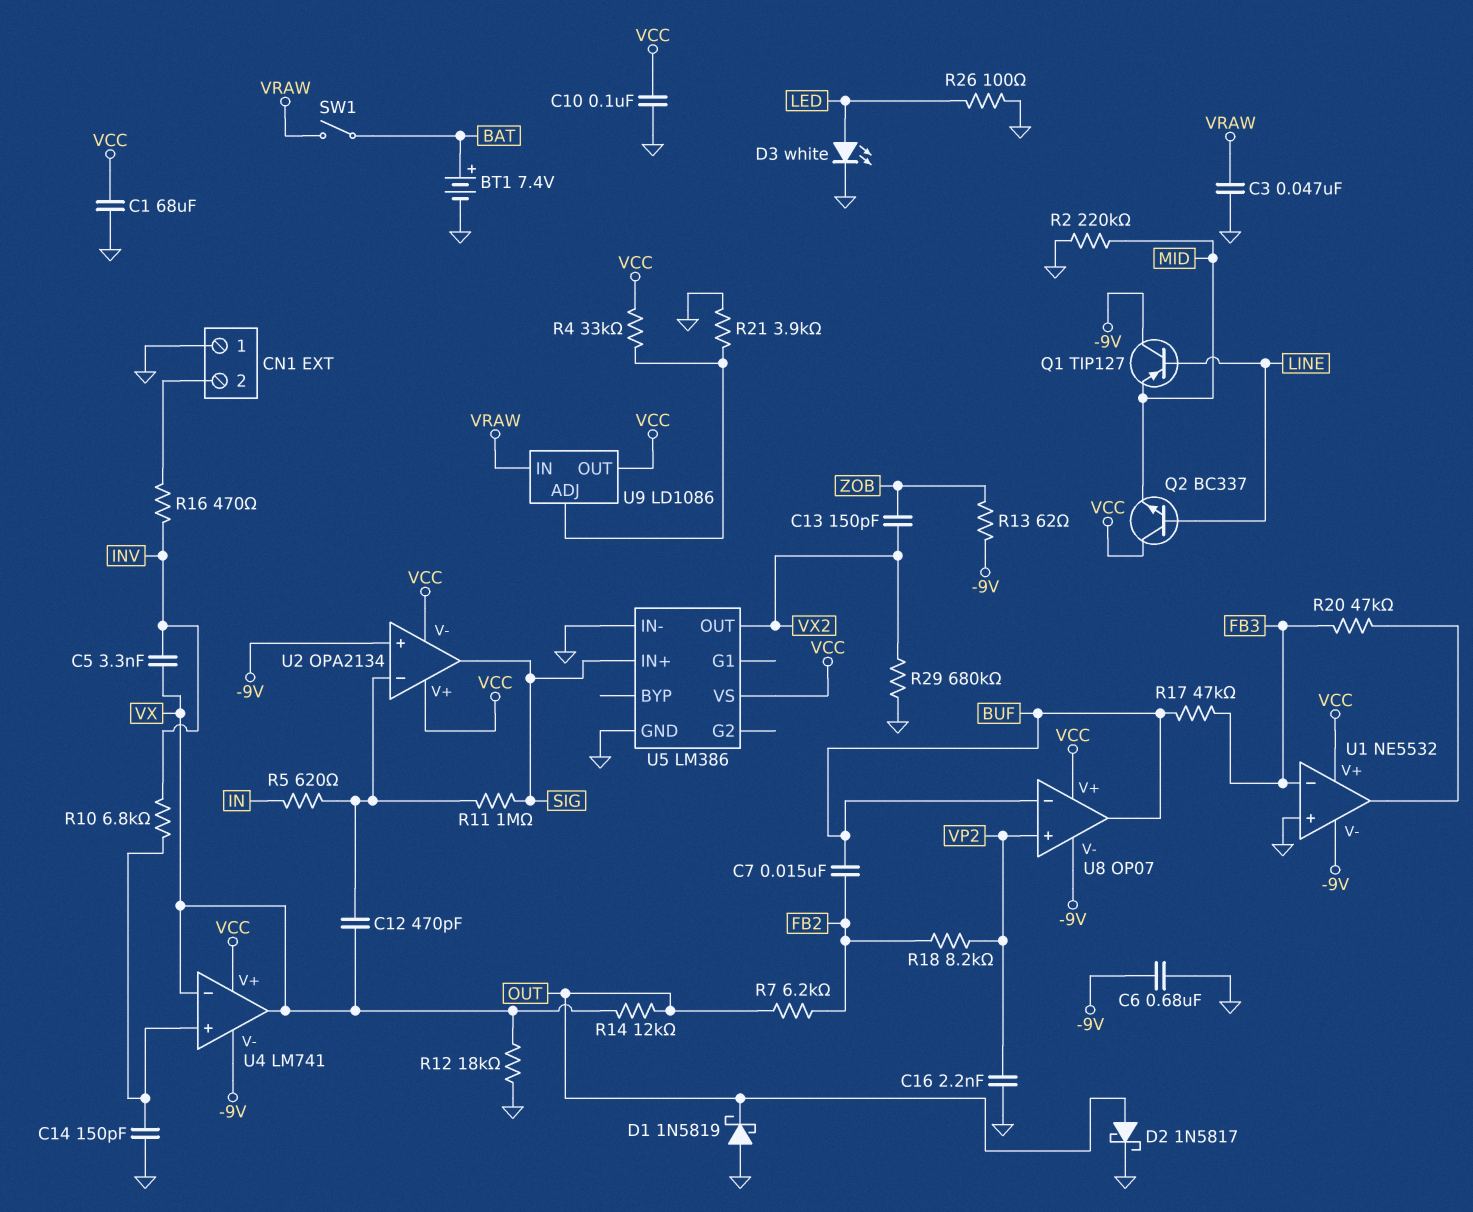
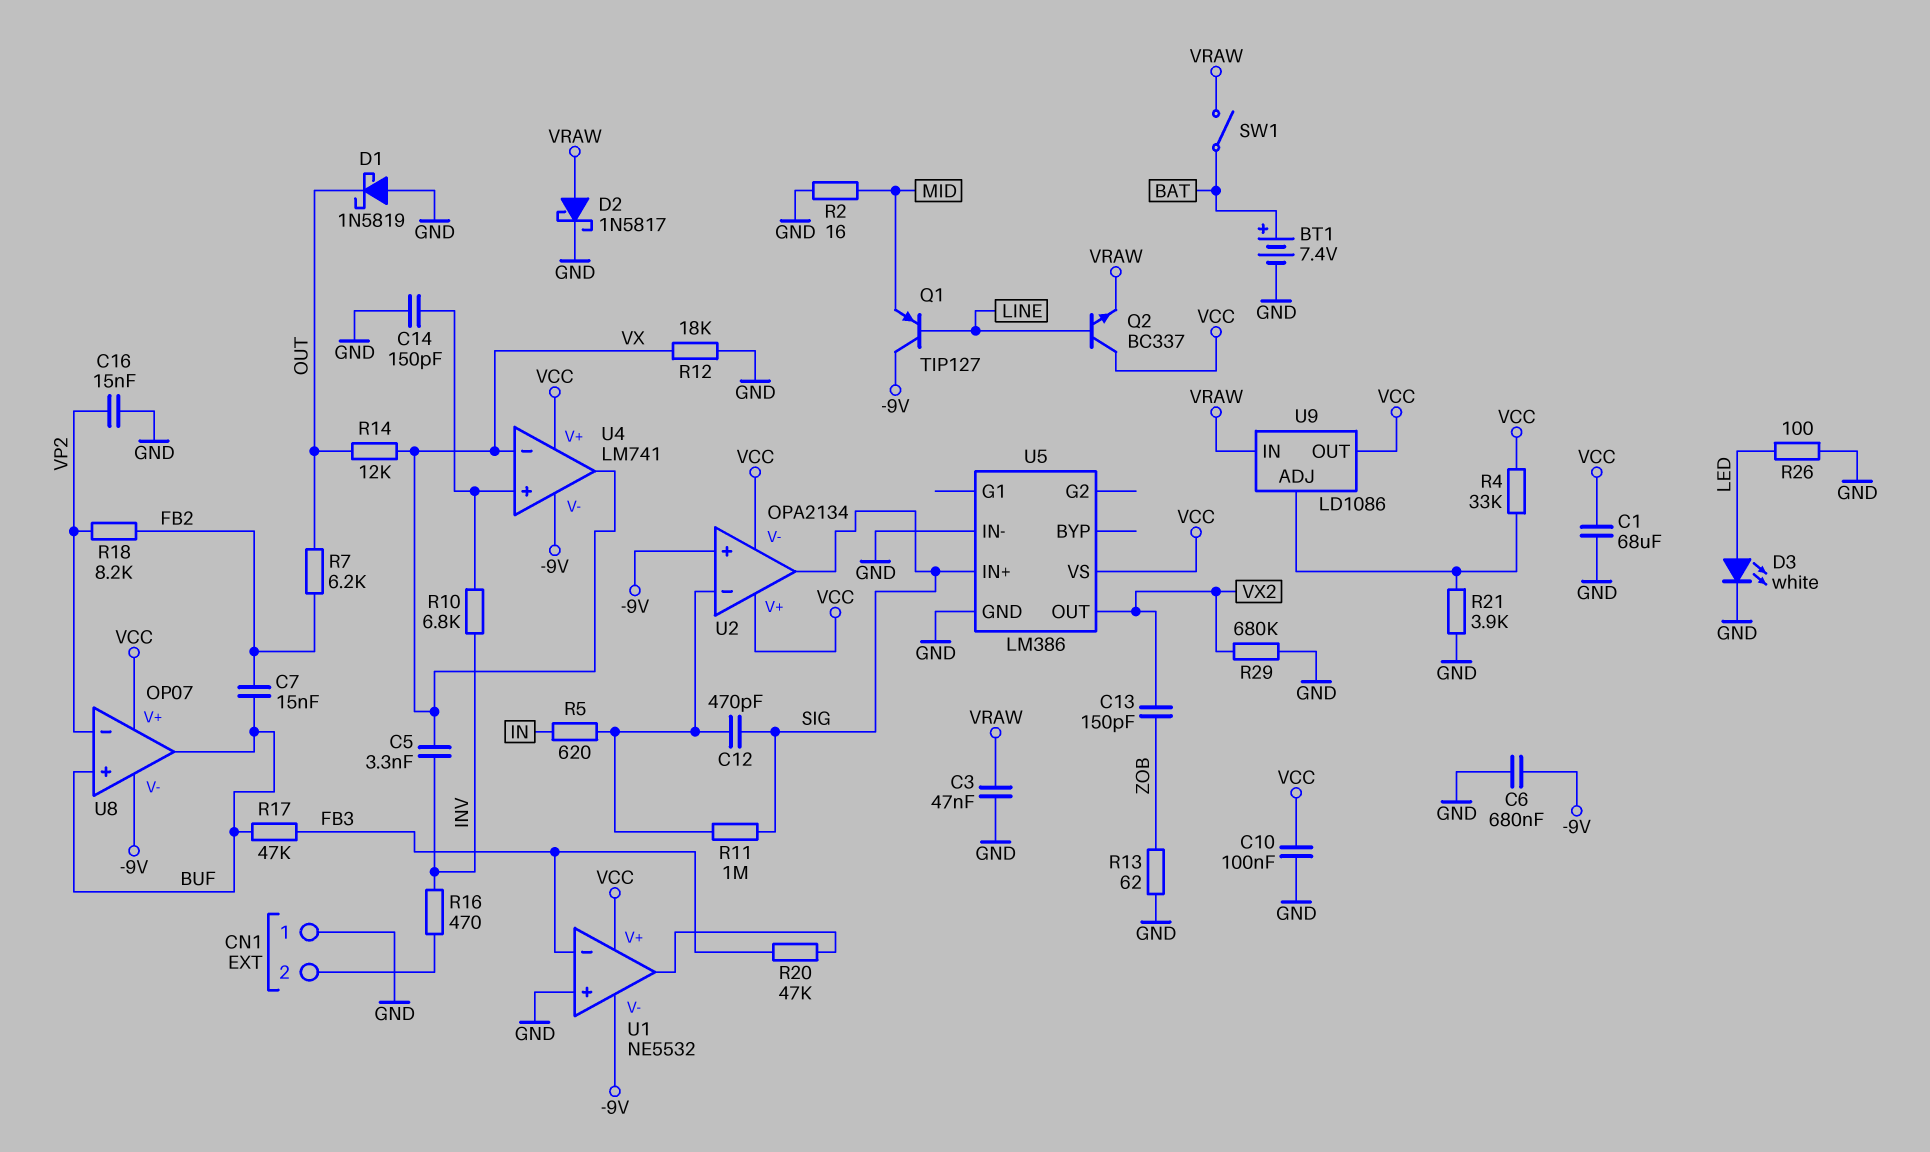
C12: 470pF (U2/in-, VX) -> 470pF (SIG, U2/in-)
C16: 2.2nF (GND, VP2) -> 15nF (GND, VP2)
D2: schottky 1N5817 (A OUT, K GND) -> schottky 1N5817 (A VRAW, K GND)
Q2: NPN BC337 (B LINE, C VCC, E MID) -> NPN BC337 (B LINE, C VCC, E VRAW)
R2: 220k (GND, MID) -> 16 (GND, MID)
R13: 62 (-9V, ZOB) -> 62 (GND, ZOB)
U8 pin in+: VP2 -> BUF
U8 pin in-: BUF -> VP2

